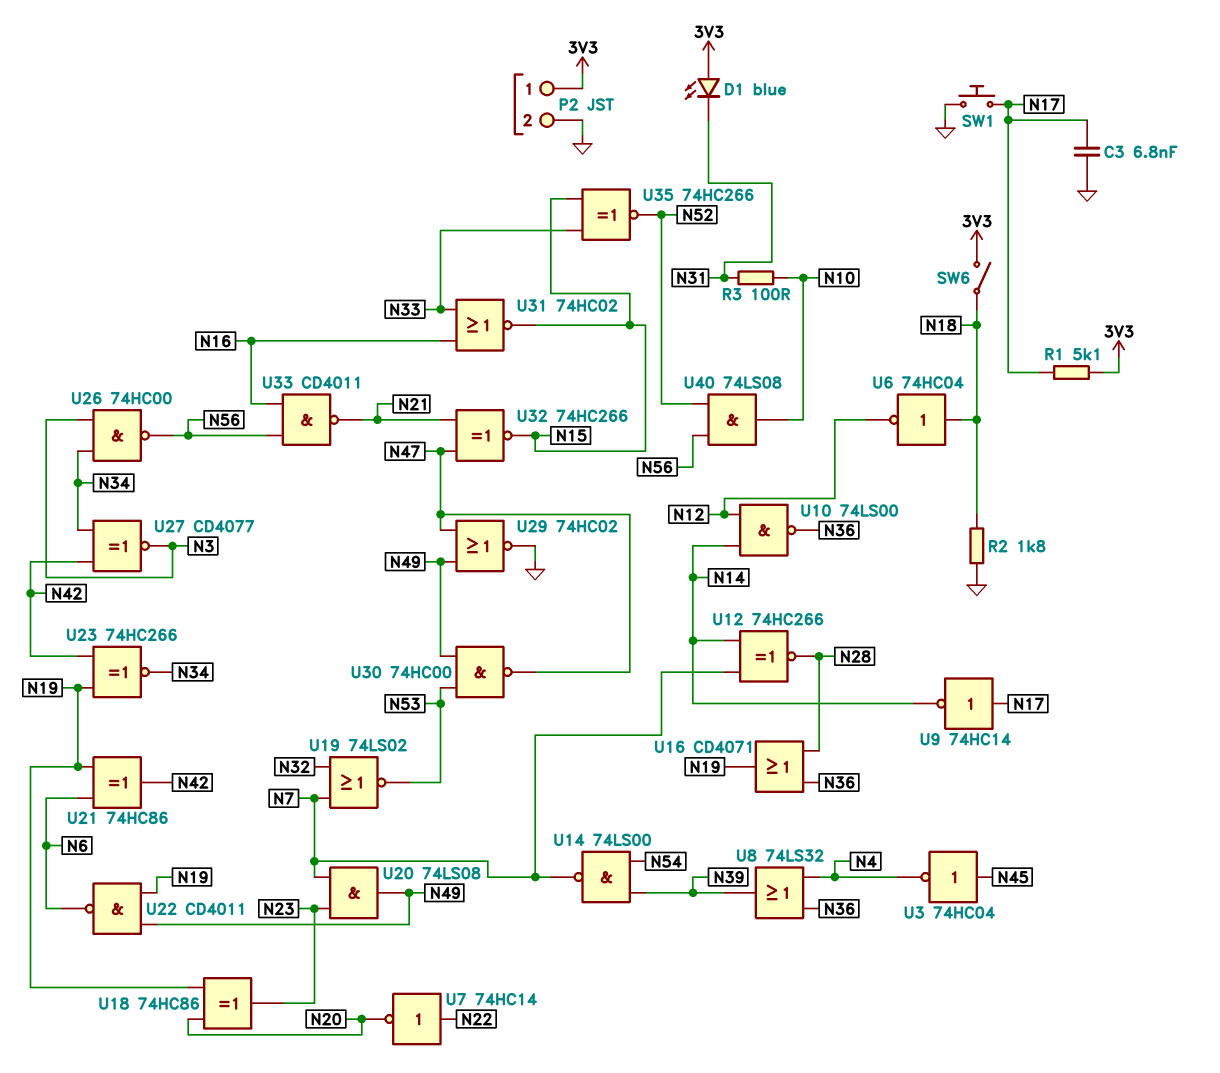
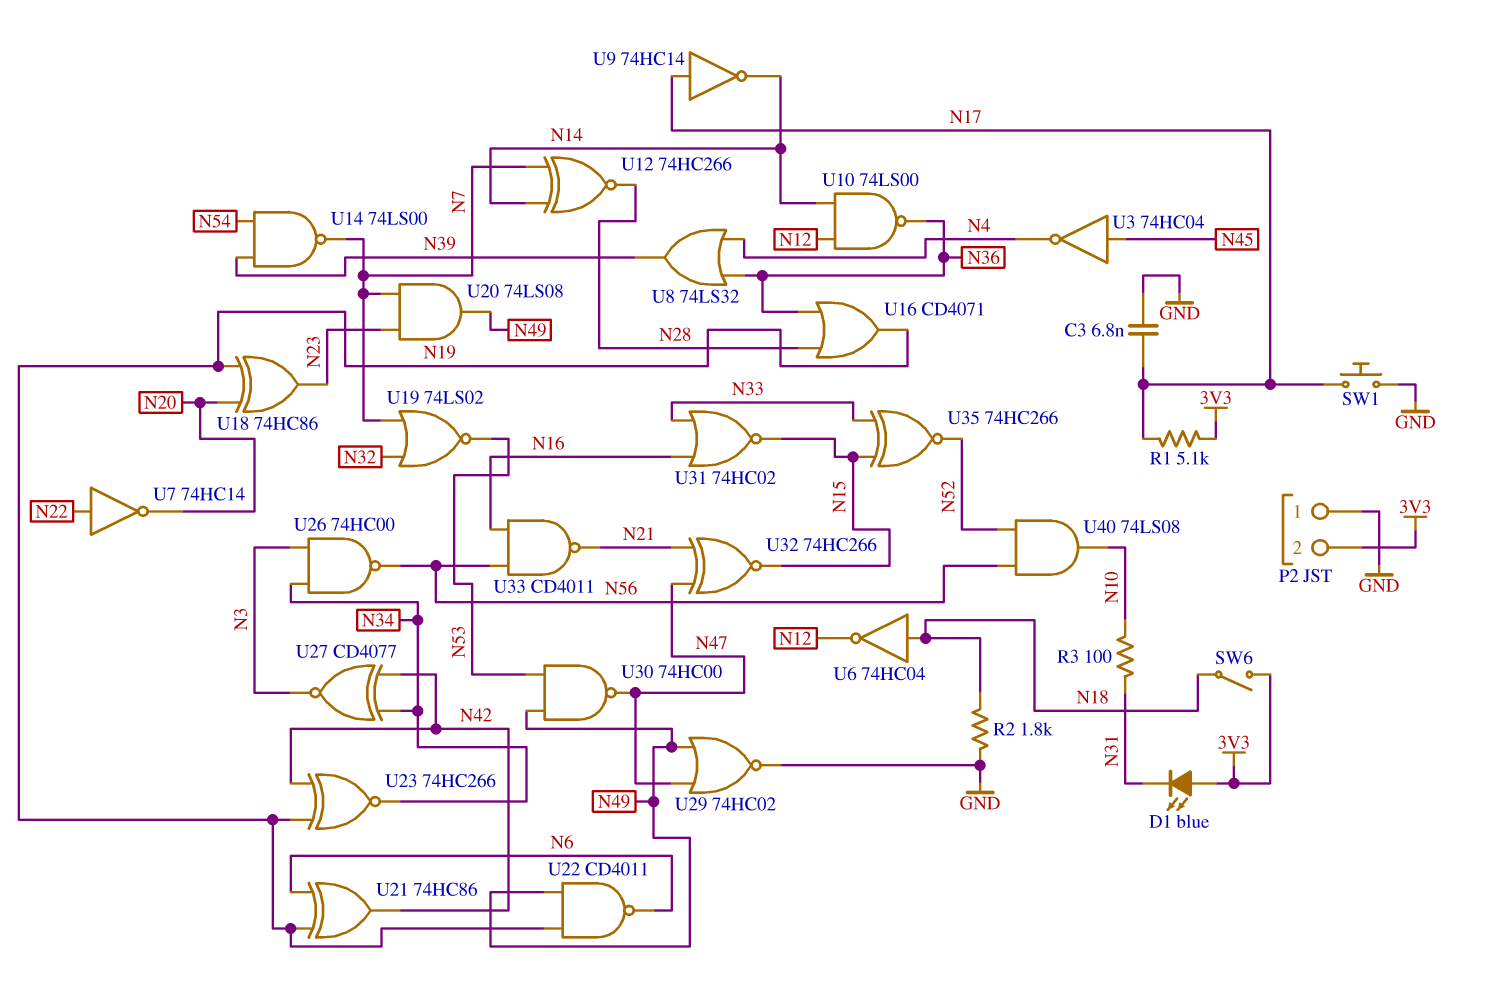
P2 pin 1: 3V3 -> GND
P2 pin 2: GND -> 3V3

